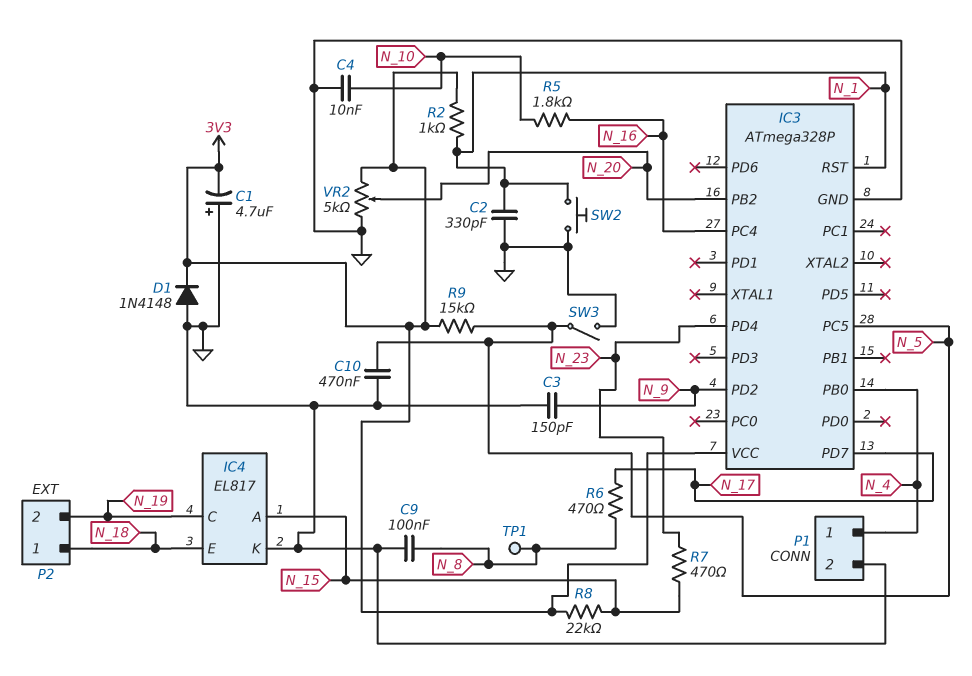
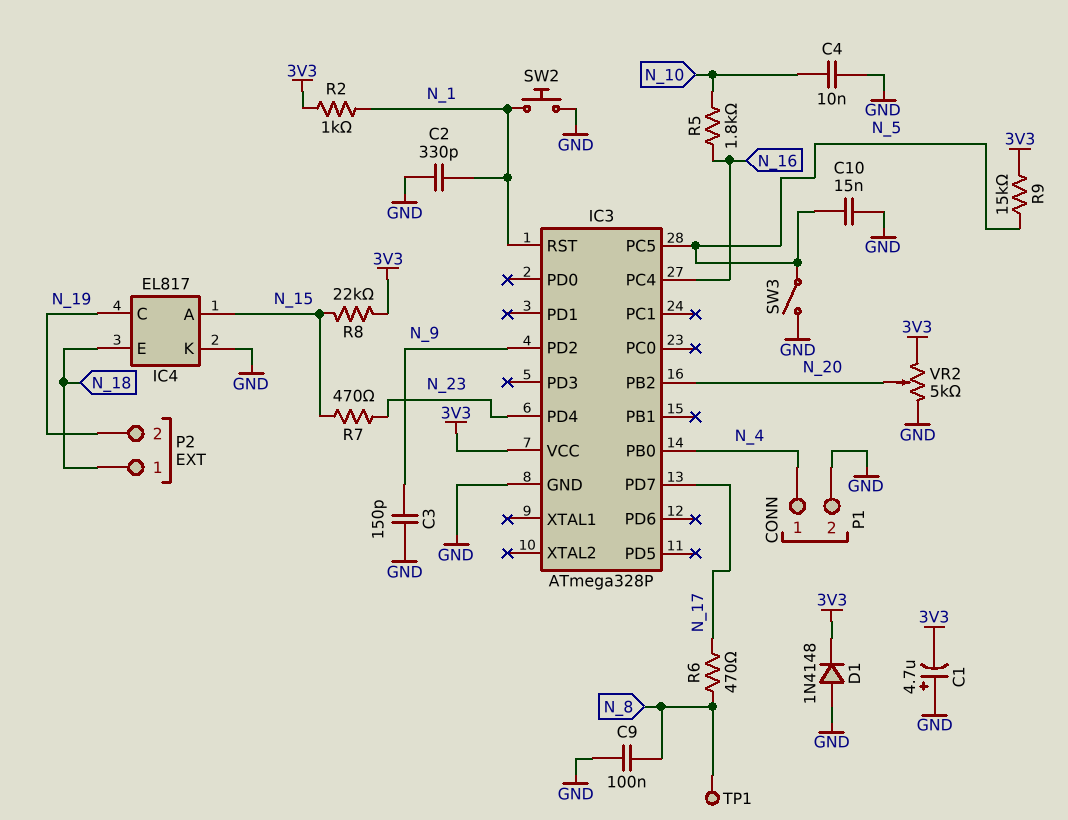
C10: 470nF (GND, N_5) -> 15nF (GND, N_5)

